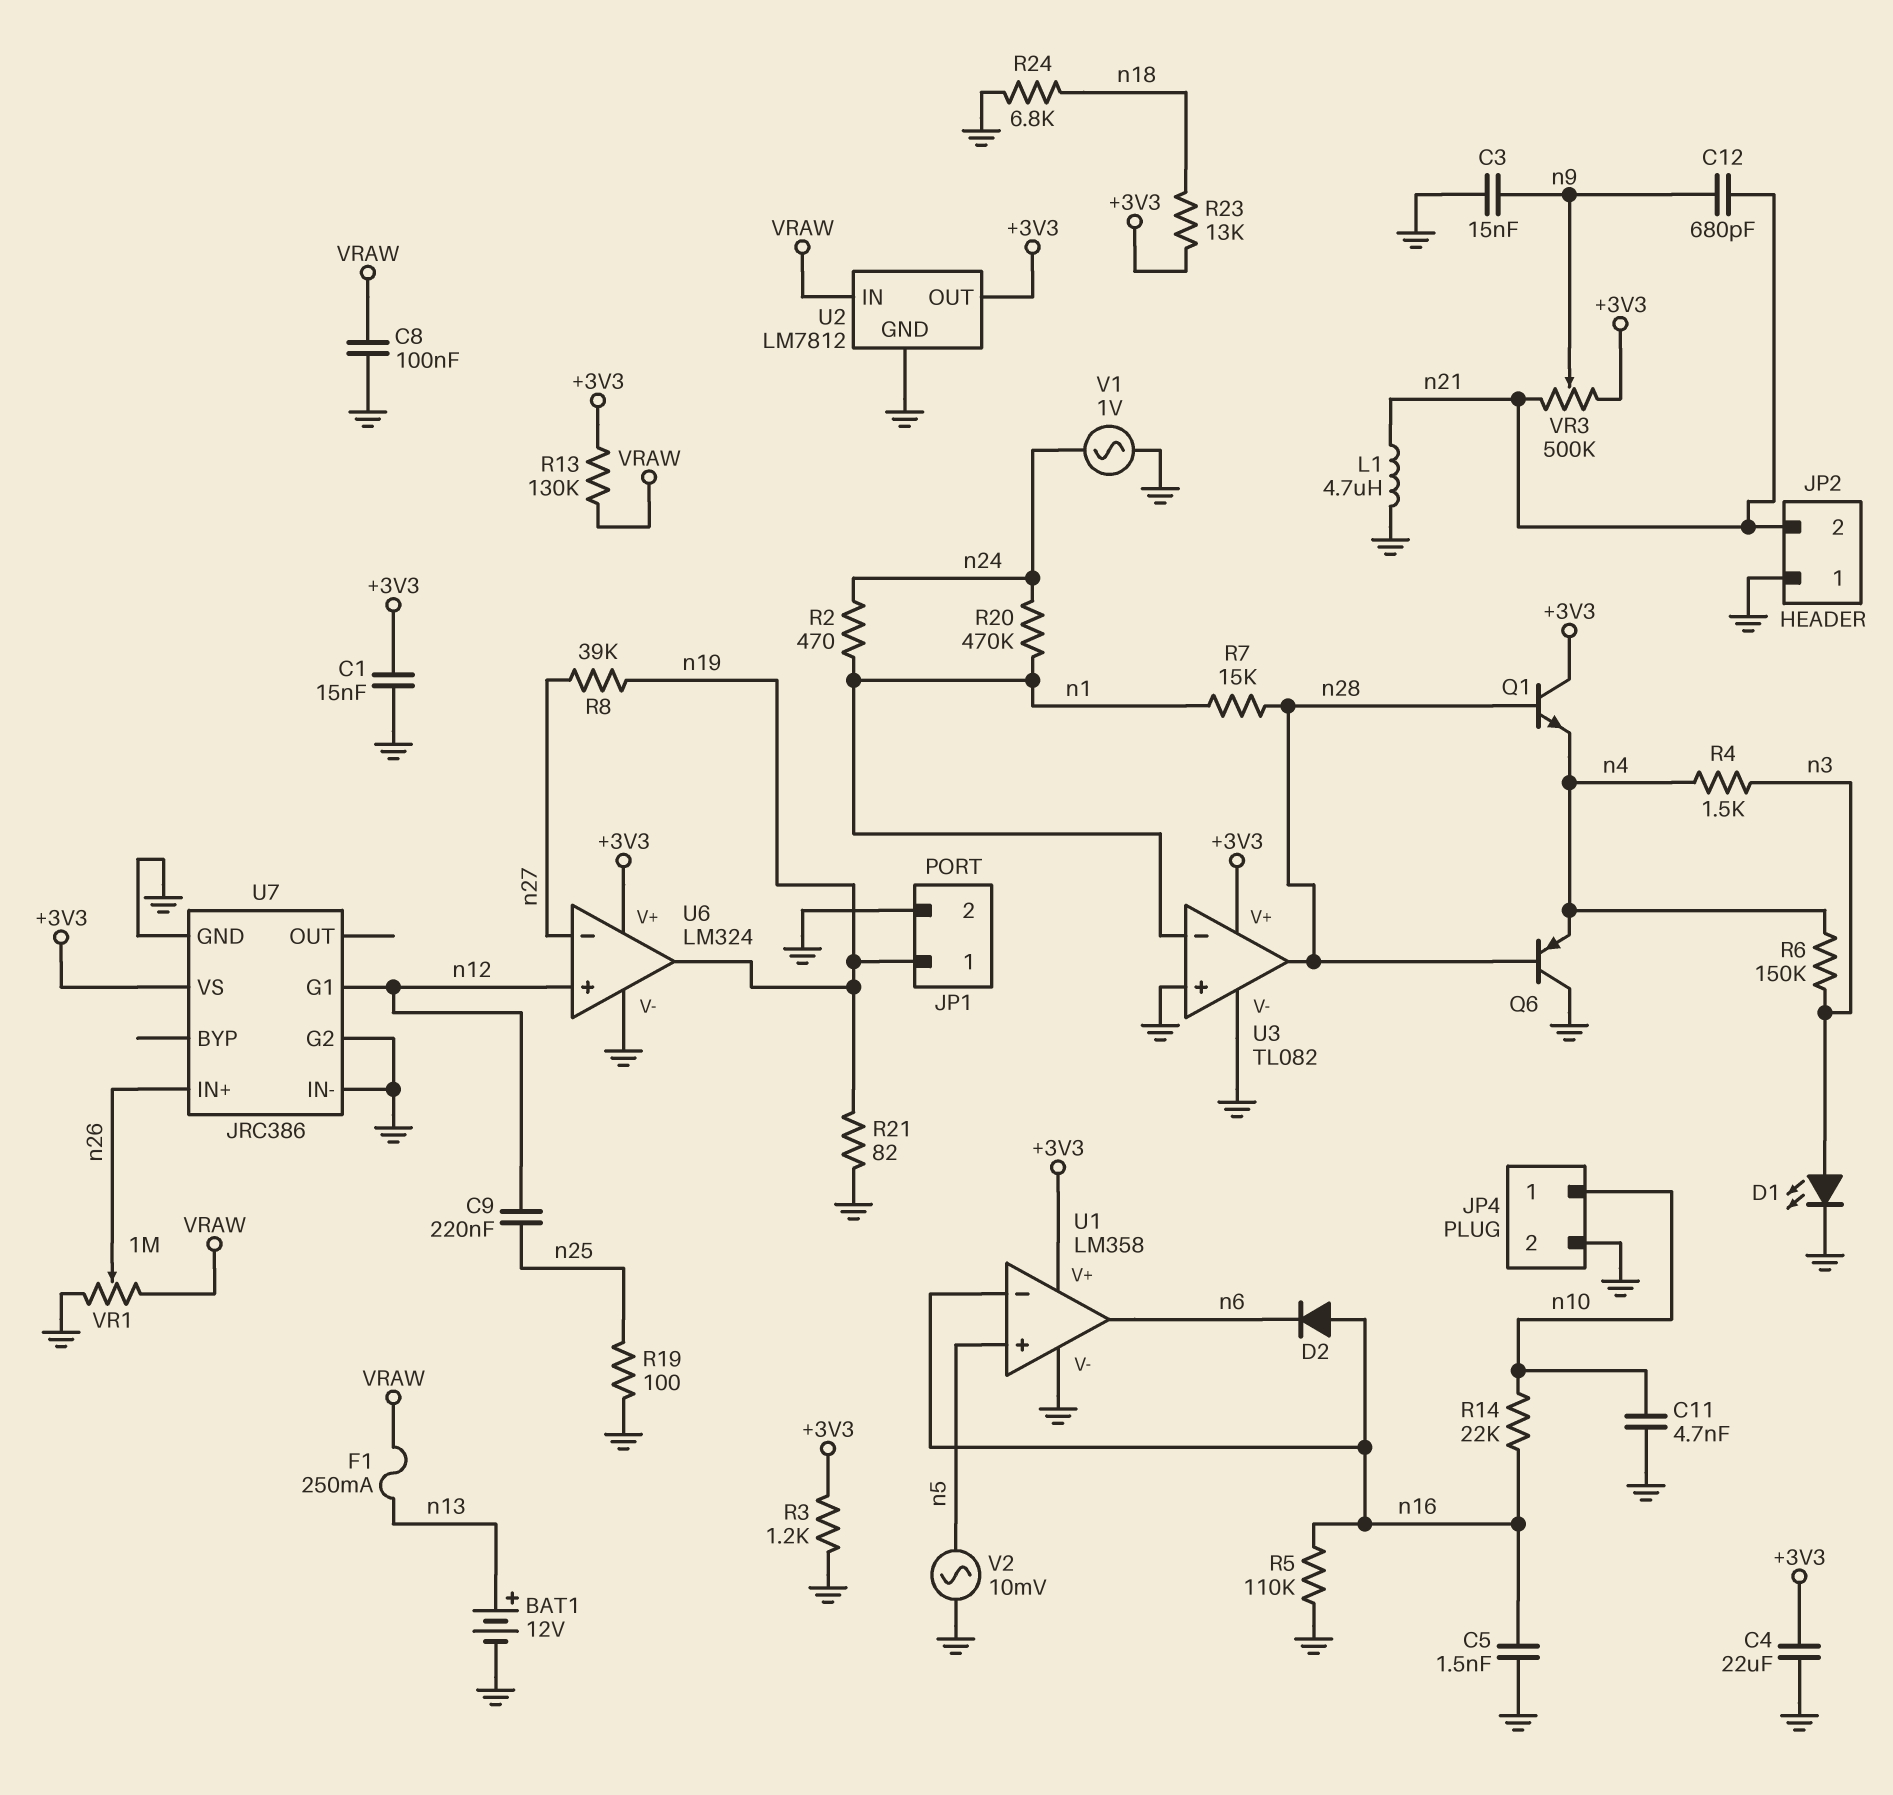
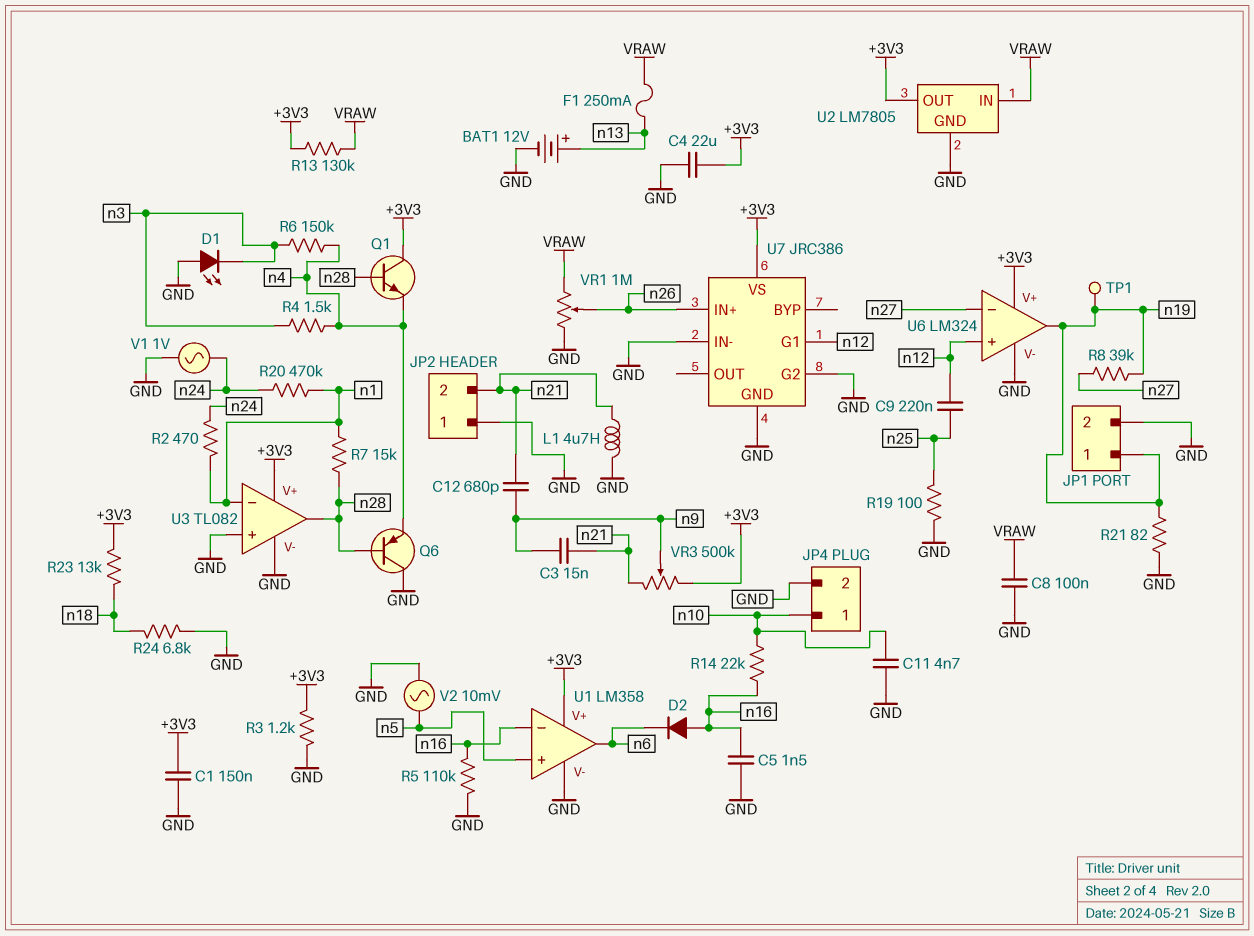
C1: 15nF (+3V3, GND) -> 150nF (+3V3, GND)
C3: 15nF (GND, n9) -> 15nF (n9, n21)
D1: LED (A n3, K GND) -> LED (A GND, K n3)
TP1: none -> test point (n19)
U2: LM7812 -> LM7805

